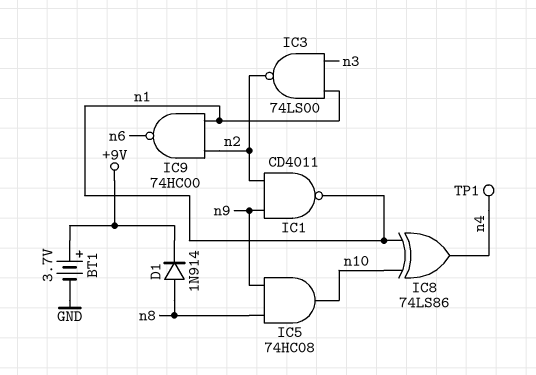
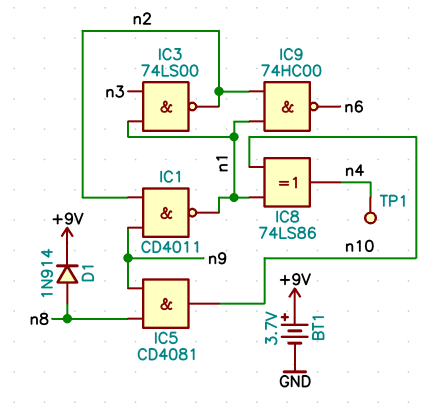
IC5: AND 74HC08 (in n8, in n9, out n10) -> AND CD4081 (in n8, in n9, out n10)

